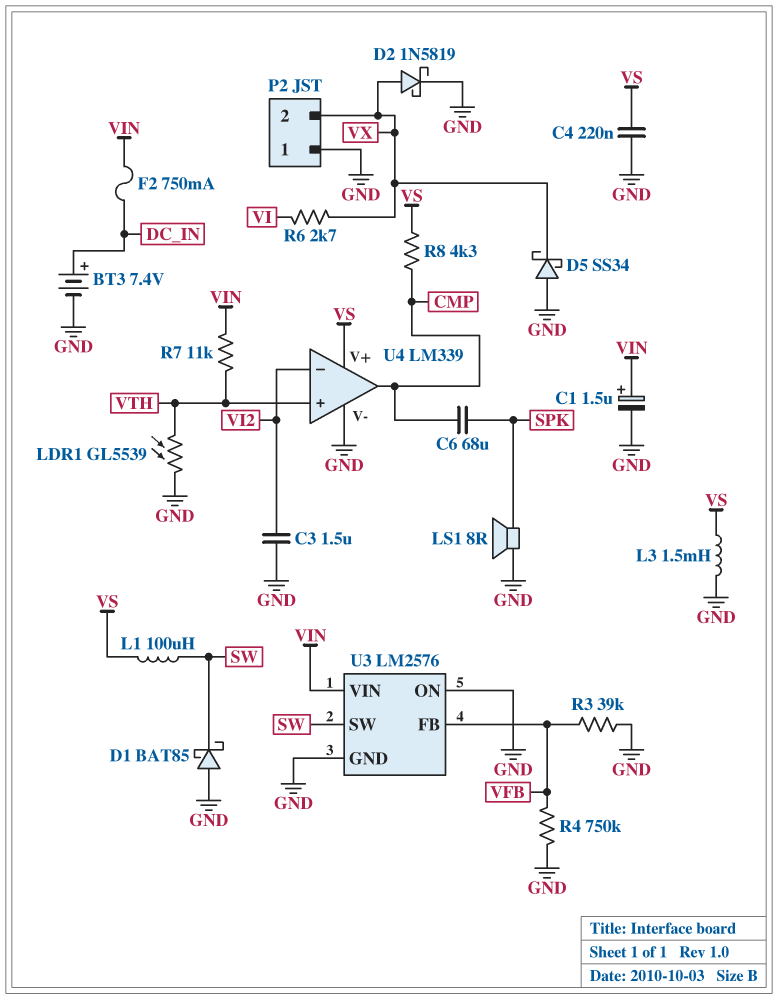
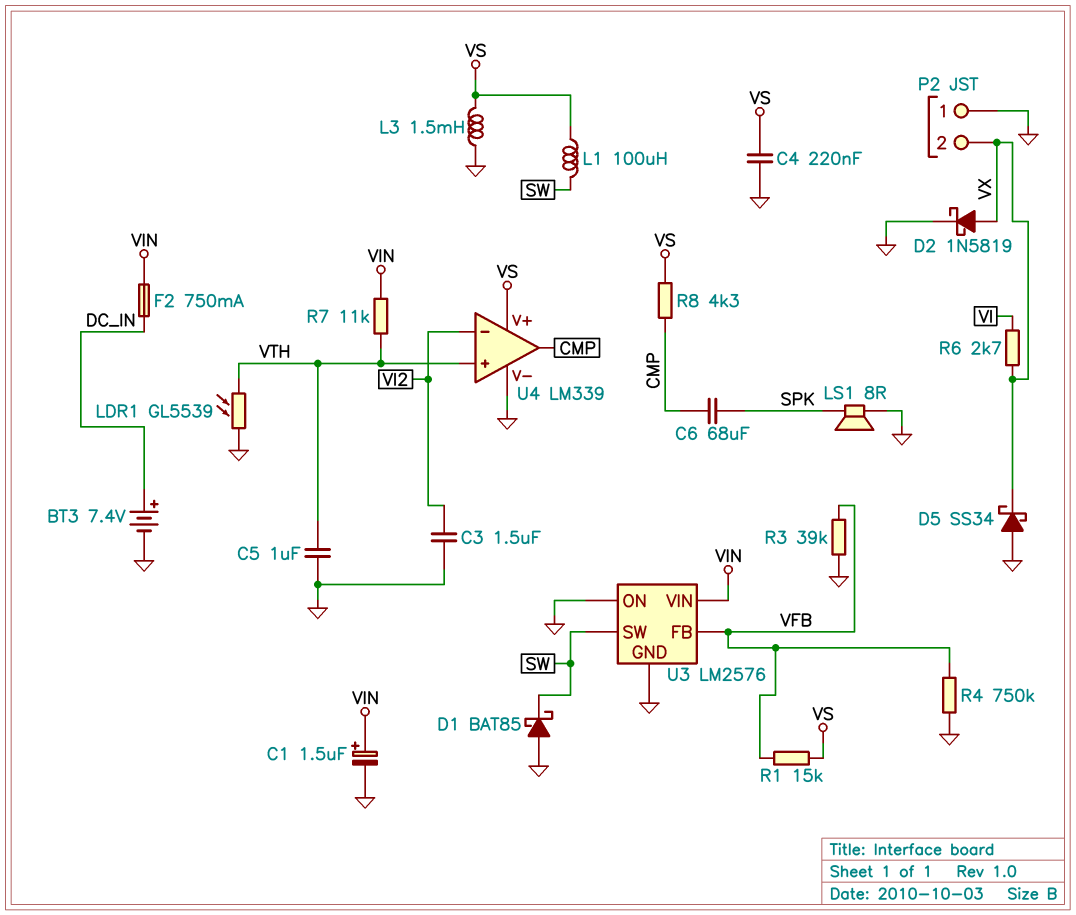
C5: none -> 1uF (GND, VTH)
R1: none -> 15k (VFB, VS)

